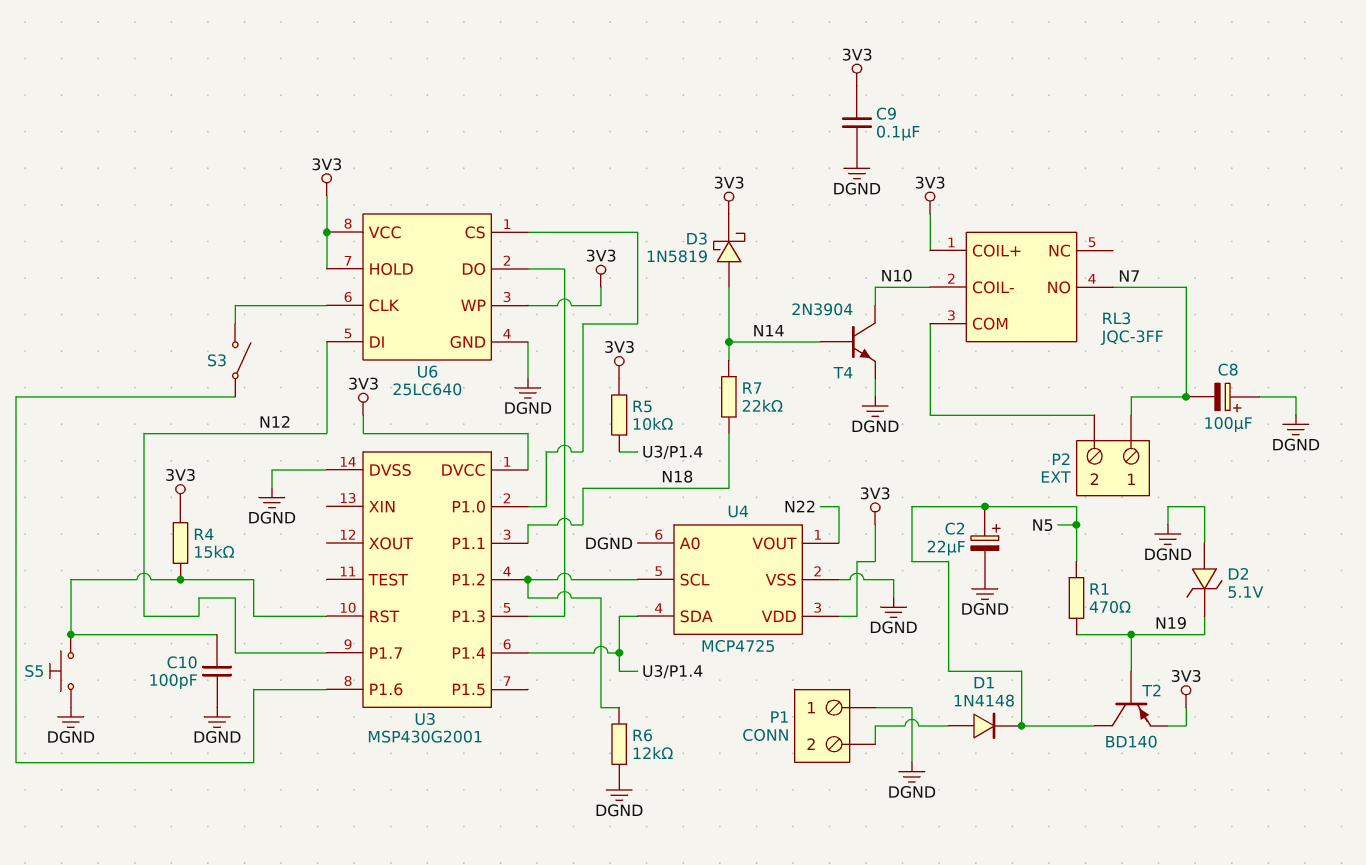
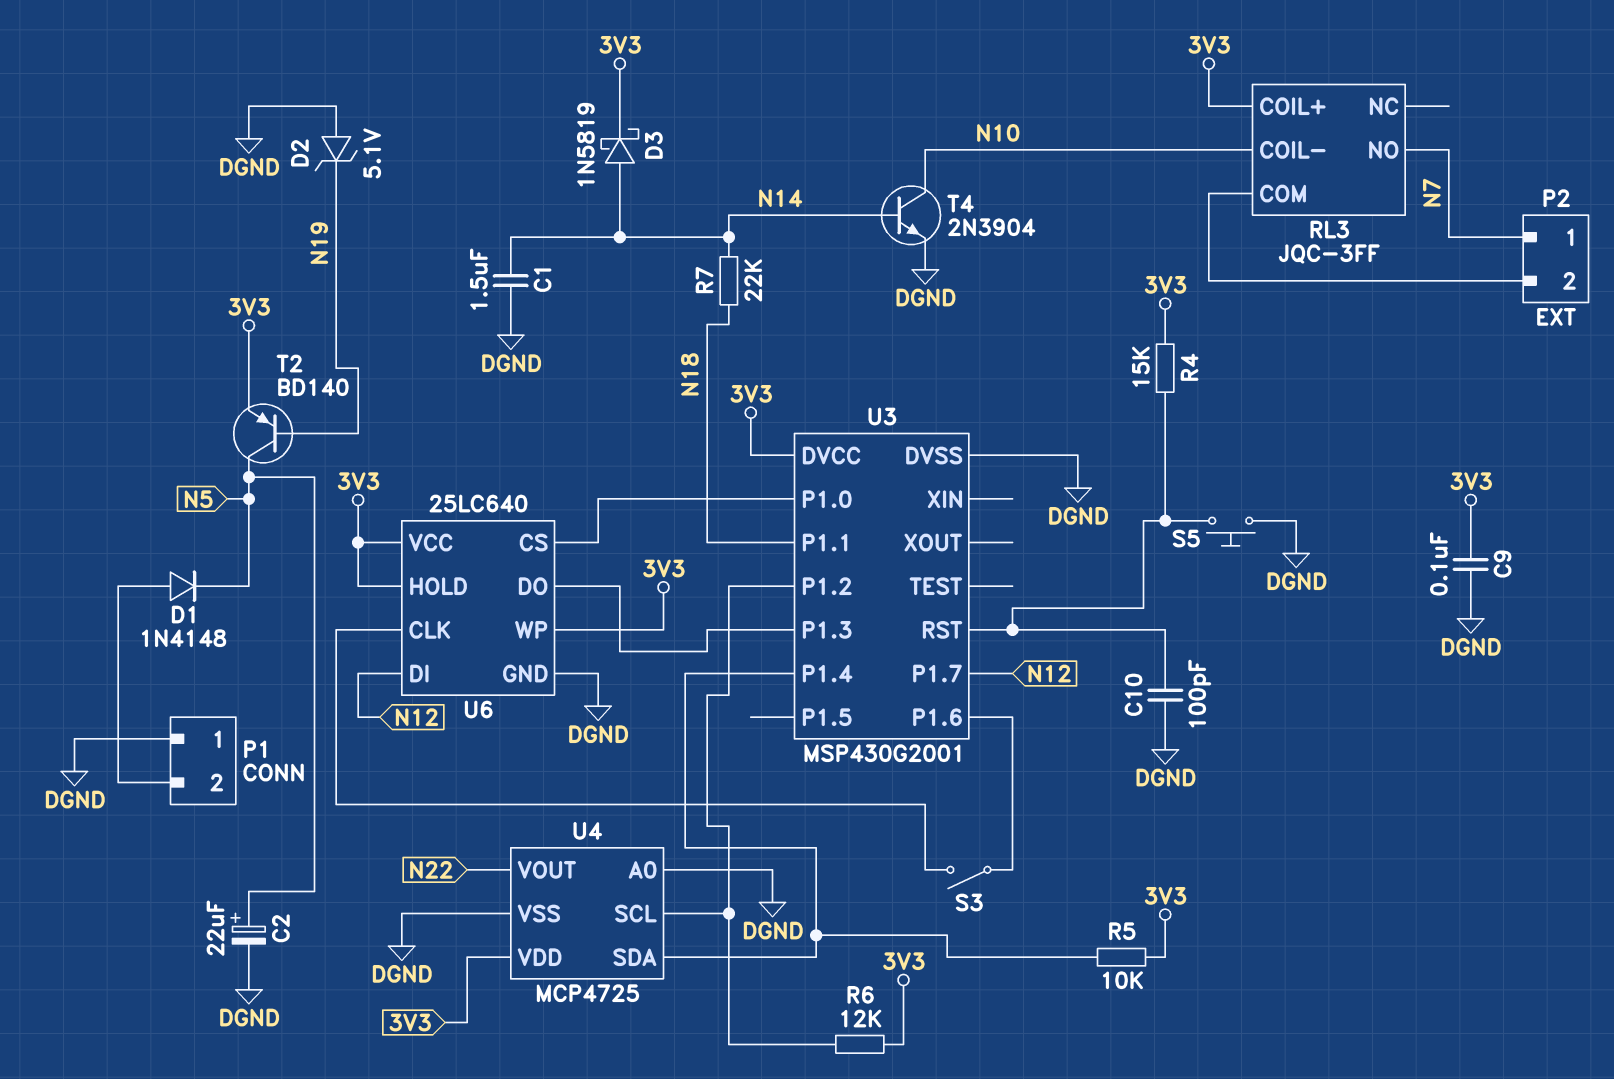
C1: none -> 1.5uF (DGND, N14)
C8: 100uF (plus DGND, minus N7) -> none
R1: 470 (N5, N19) -> none
R6: 12k (DGND, U3/P1.2) -> 12k (3V3, U3/P1.2)

